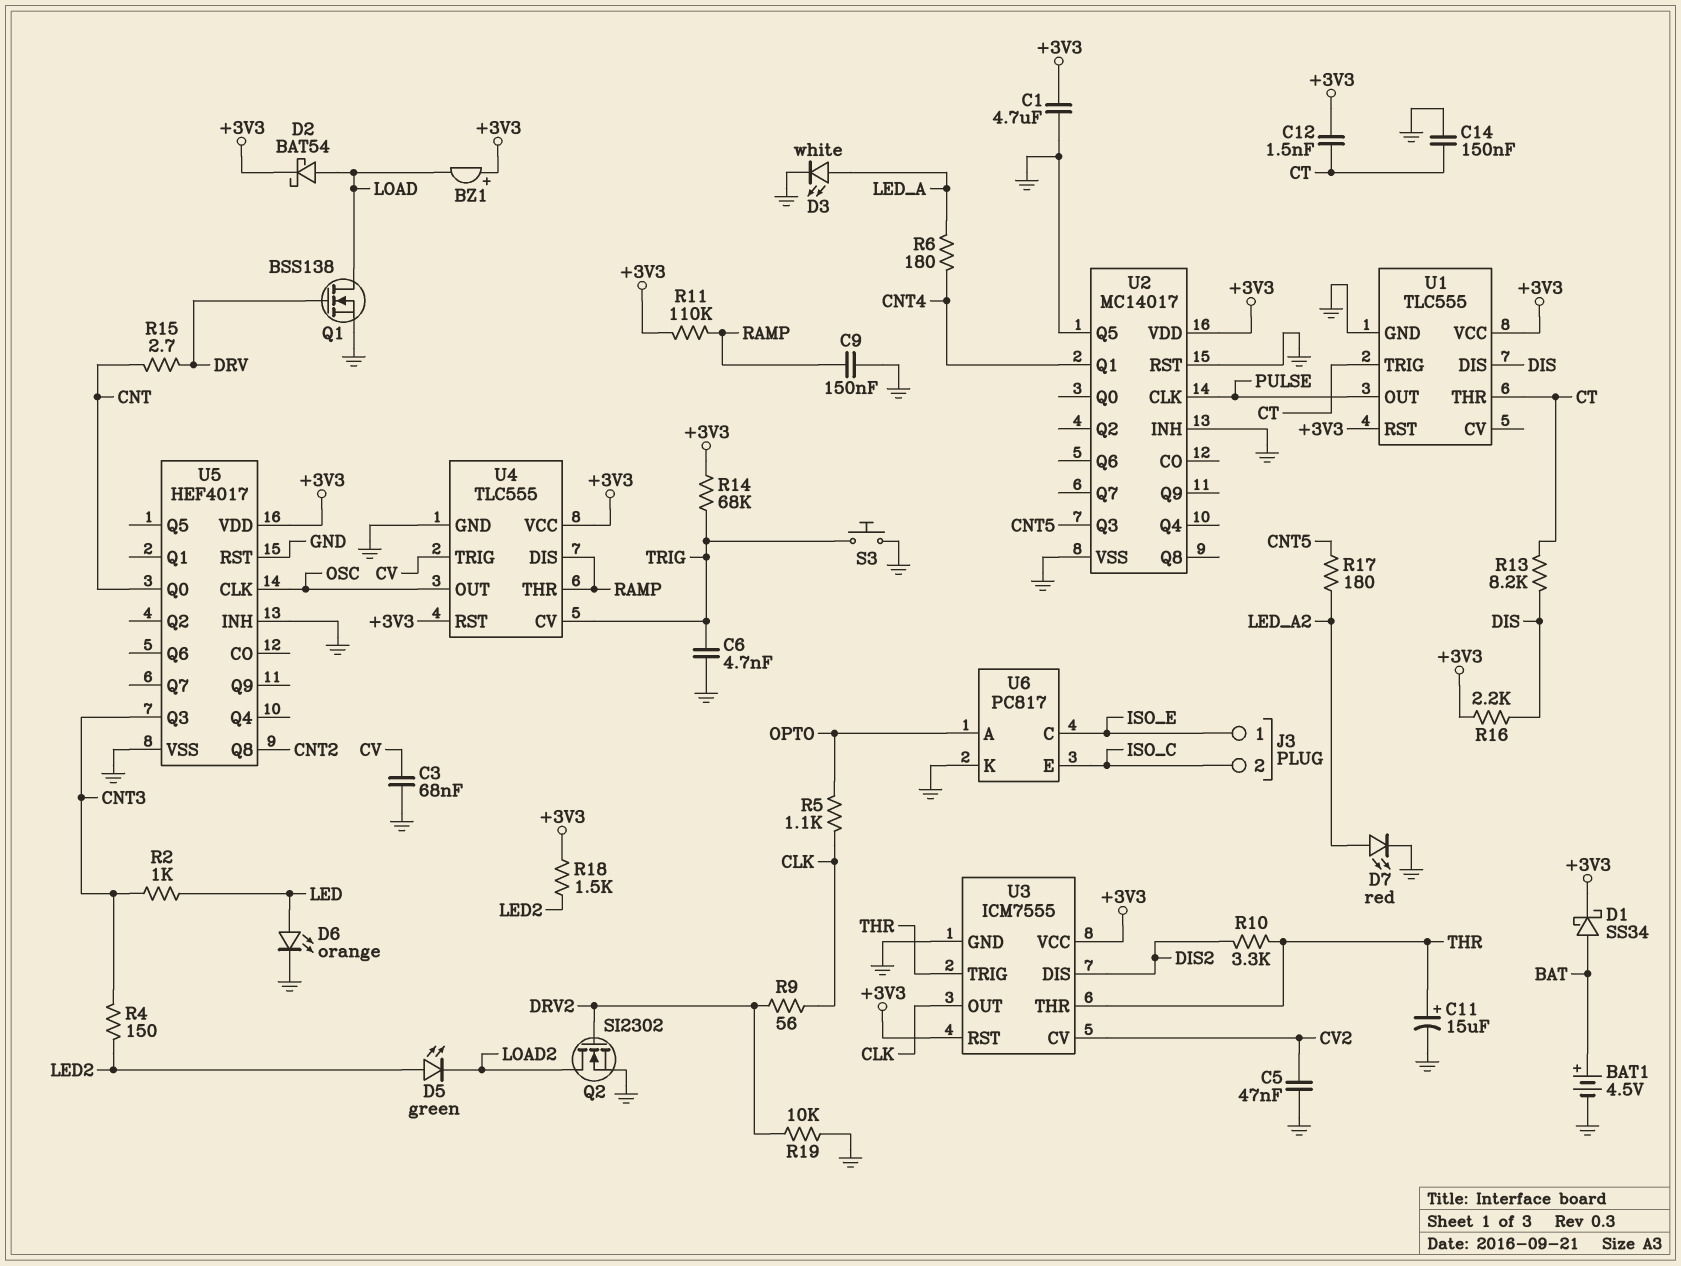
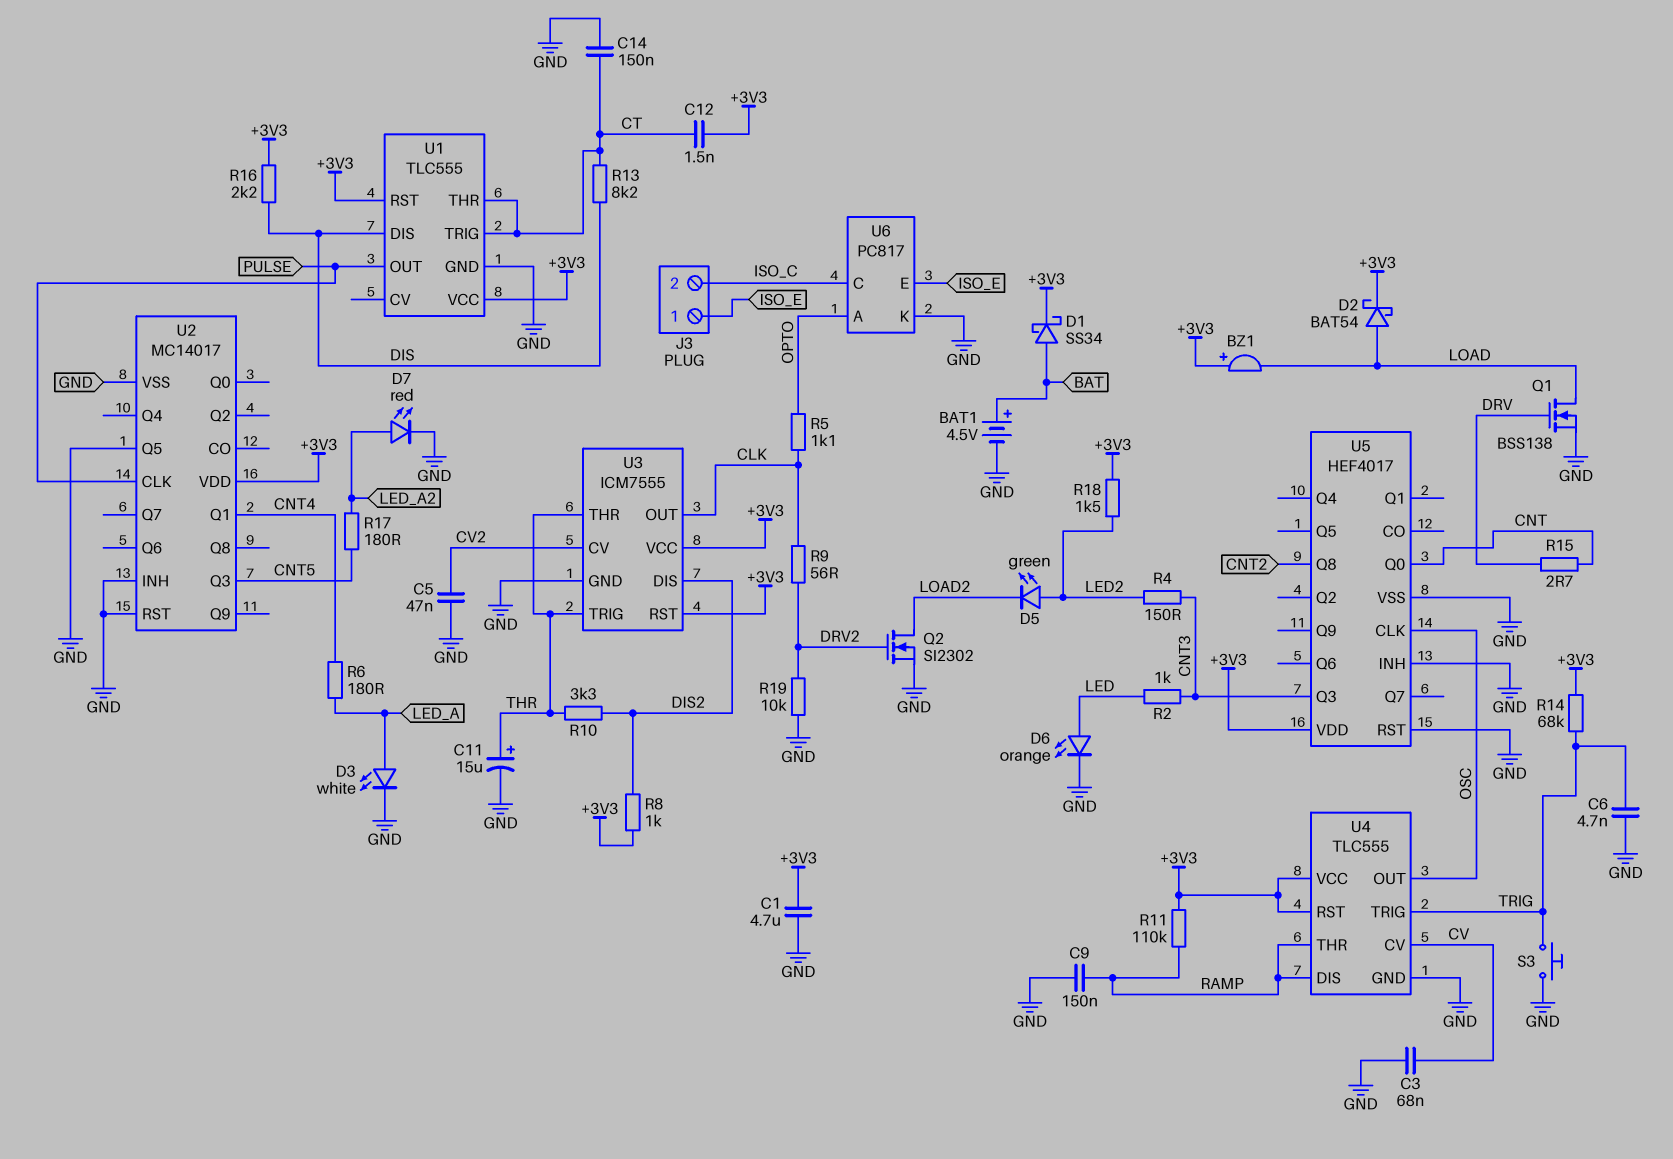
R8: none -> 1k (+3V3, DIS2)
U4 pin CV: TRIG -> CV
U4 pin TRIG: CV -> TRIG
U6 pin C: ISO_E -> ISO_C
U6 pin E: ISO_C -> ISO_E

